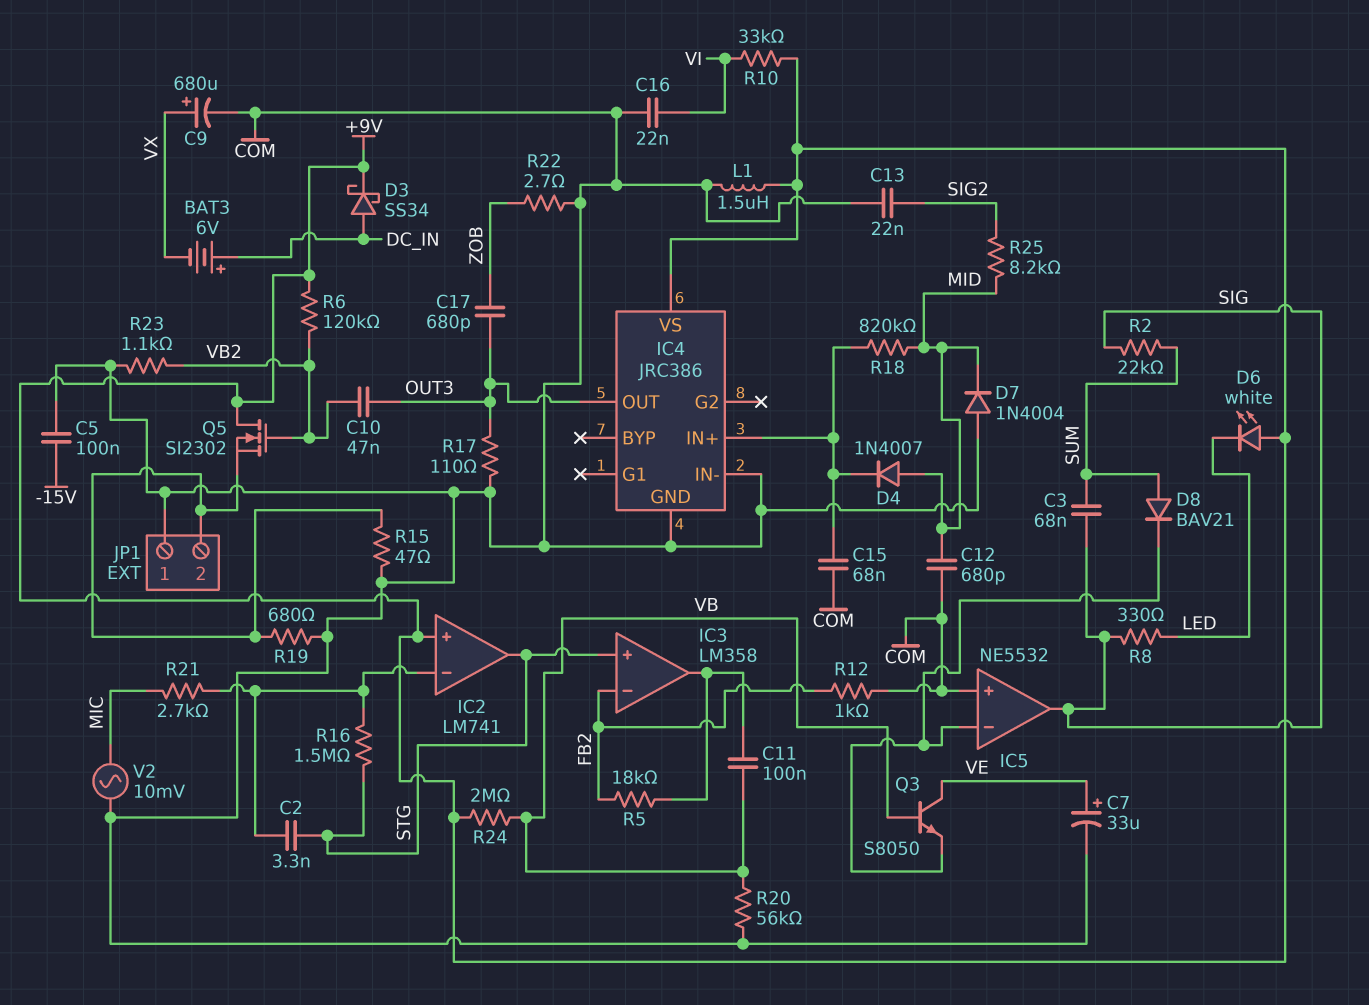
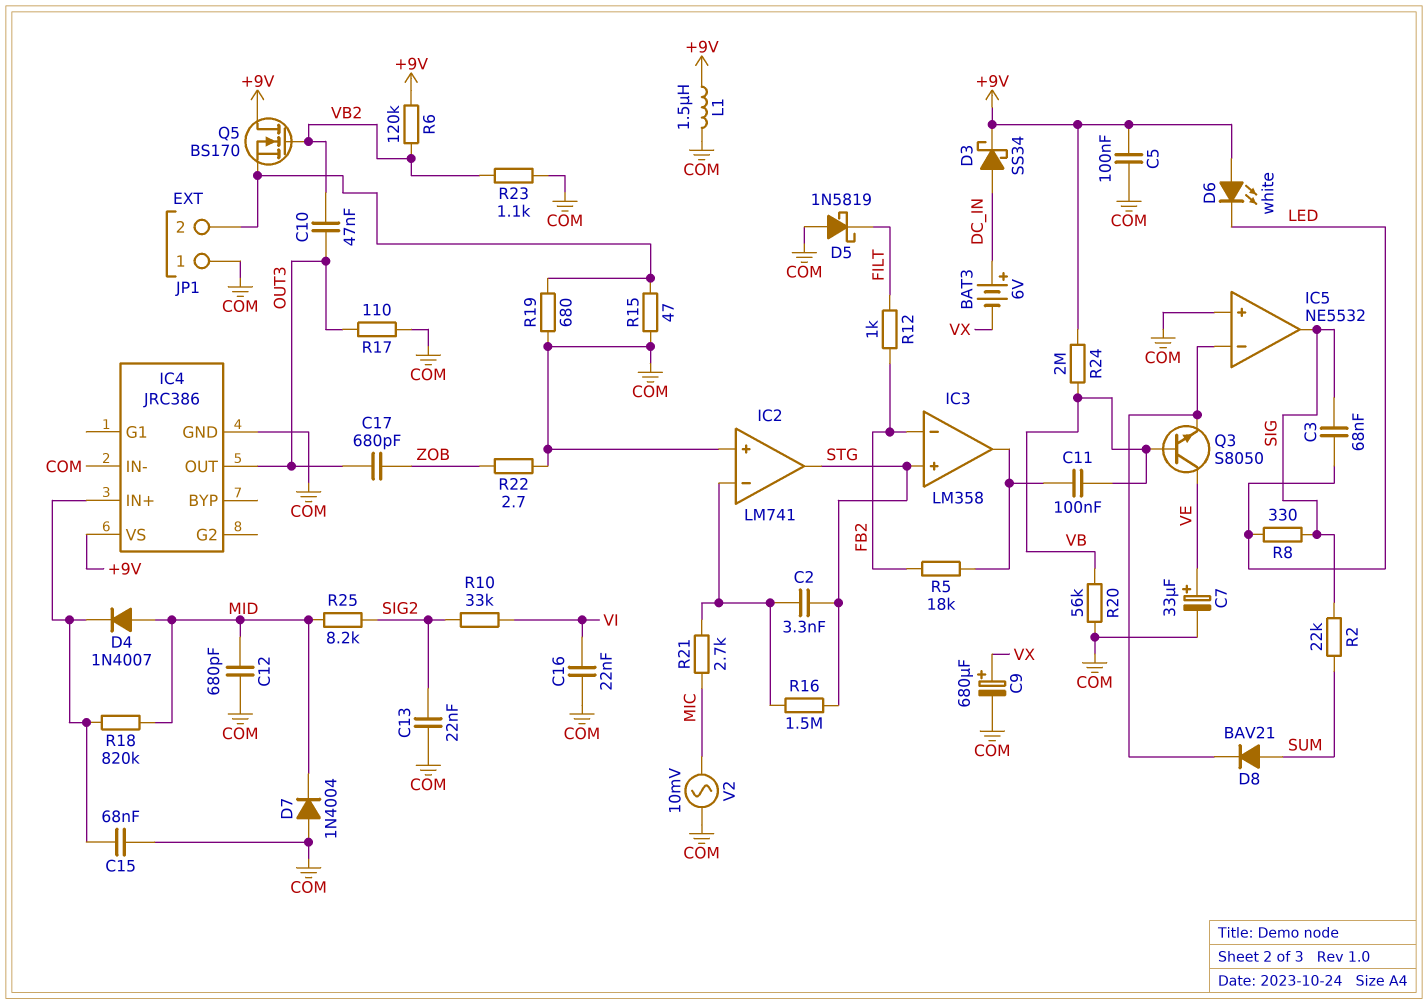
C3: 68nF (SIG, SUM) -> 68nF (LED, SIG)
C5: 100nF (-15V, COM) -> 100nF (+9V, COM)
D5: none -> schottky 1N5819 (A COM, K FILT)
IC2 pin in+: +9V -> COM
Q5: NMOS SI2302 (G VB2, D +9V, S JP1/2) -> NMOS BS170 (G VB2, D +9V, S JP1/2)
R10: 33k (+9V, VI) -> 33k (SIG2, VI)
R12: 1k (COM, FB2) -> 1k (FB2, FILT)

